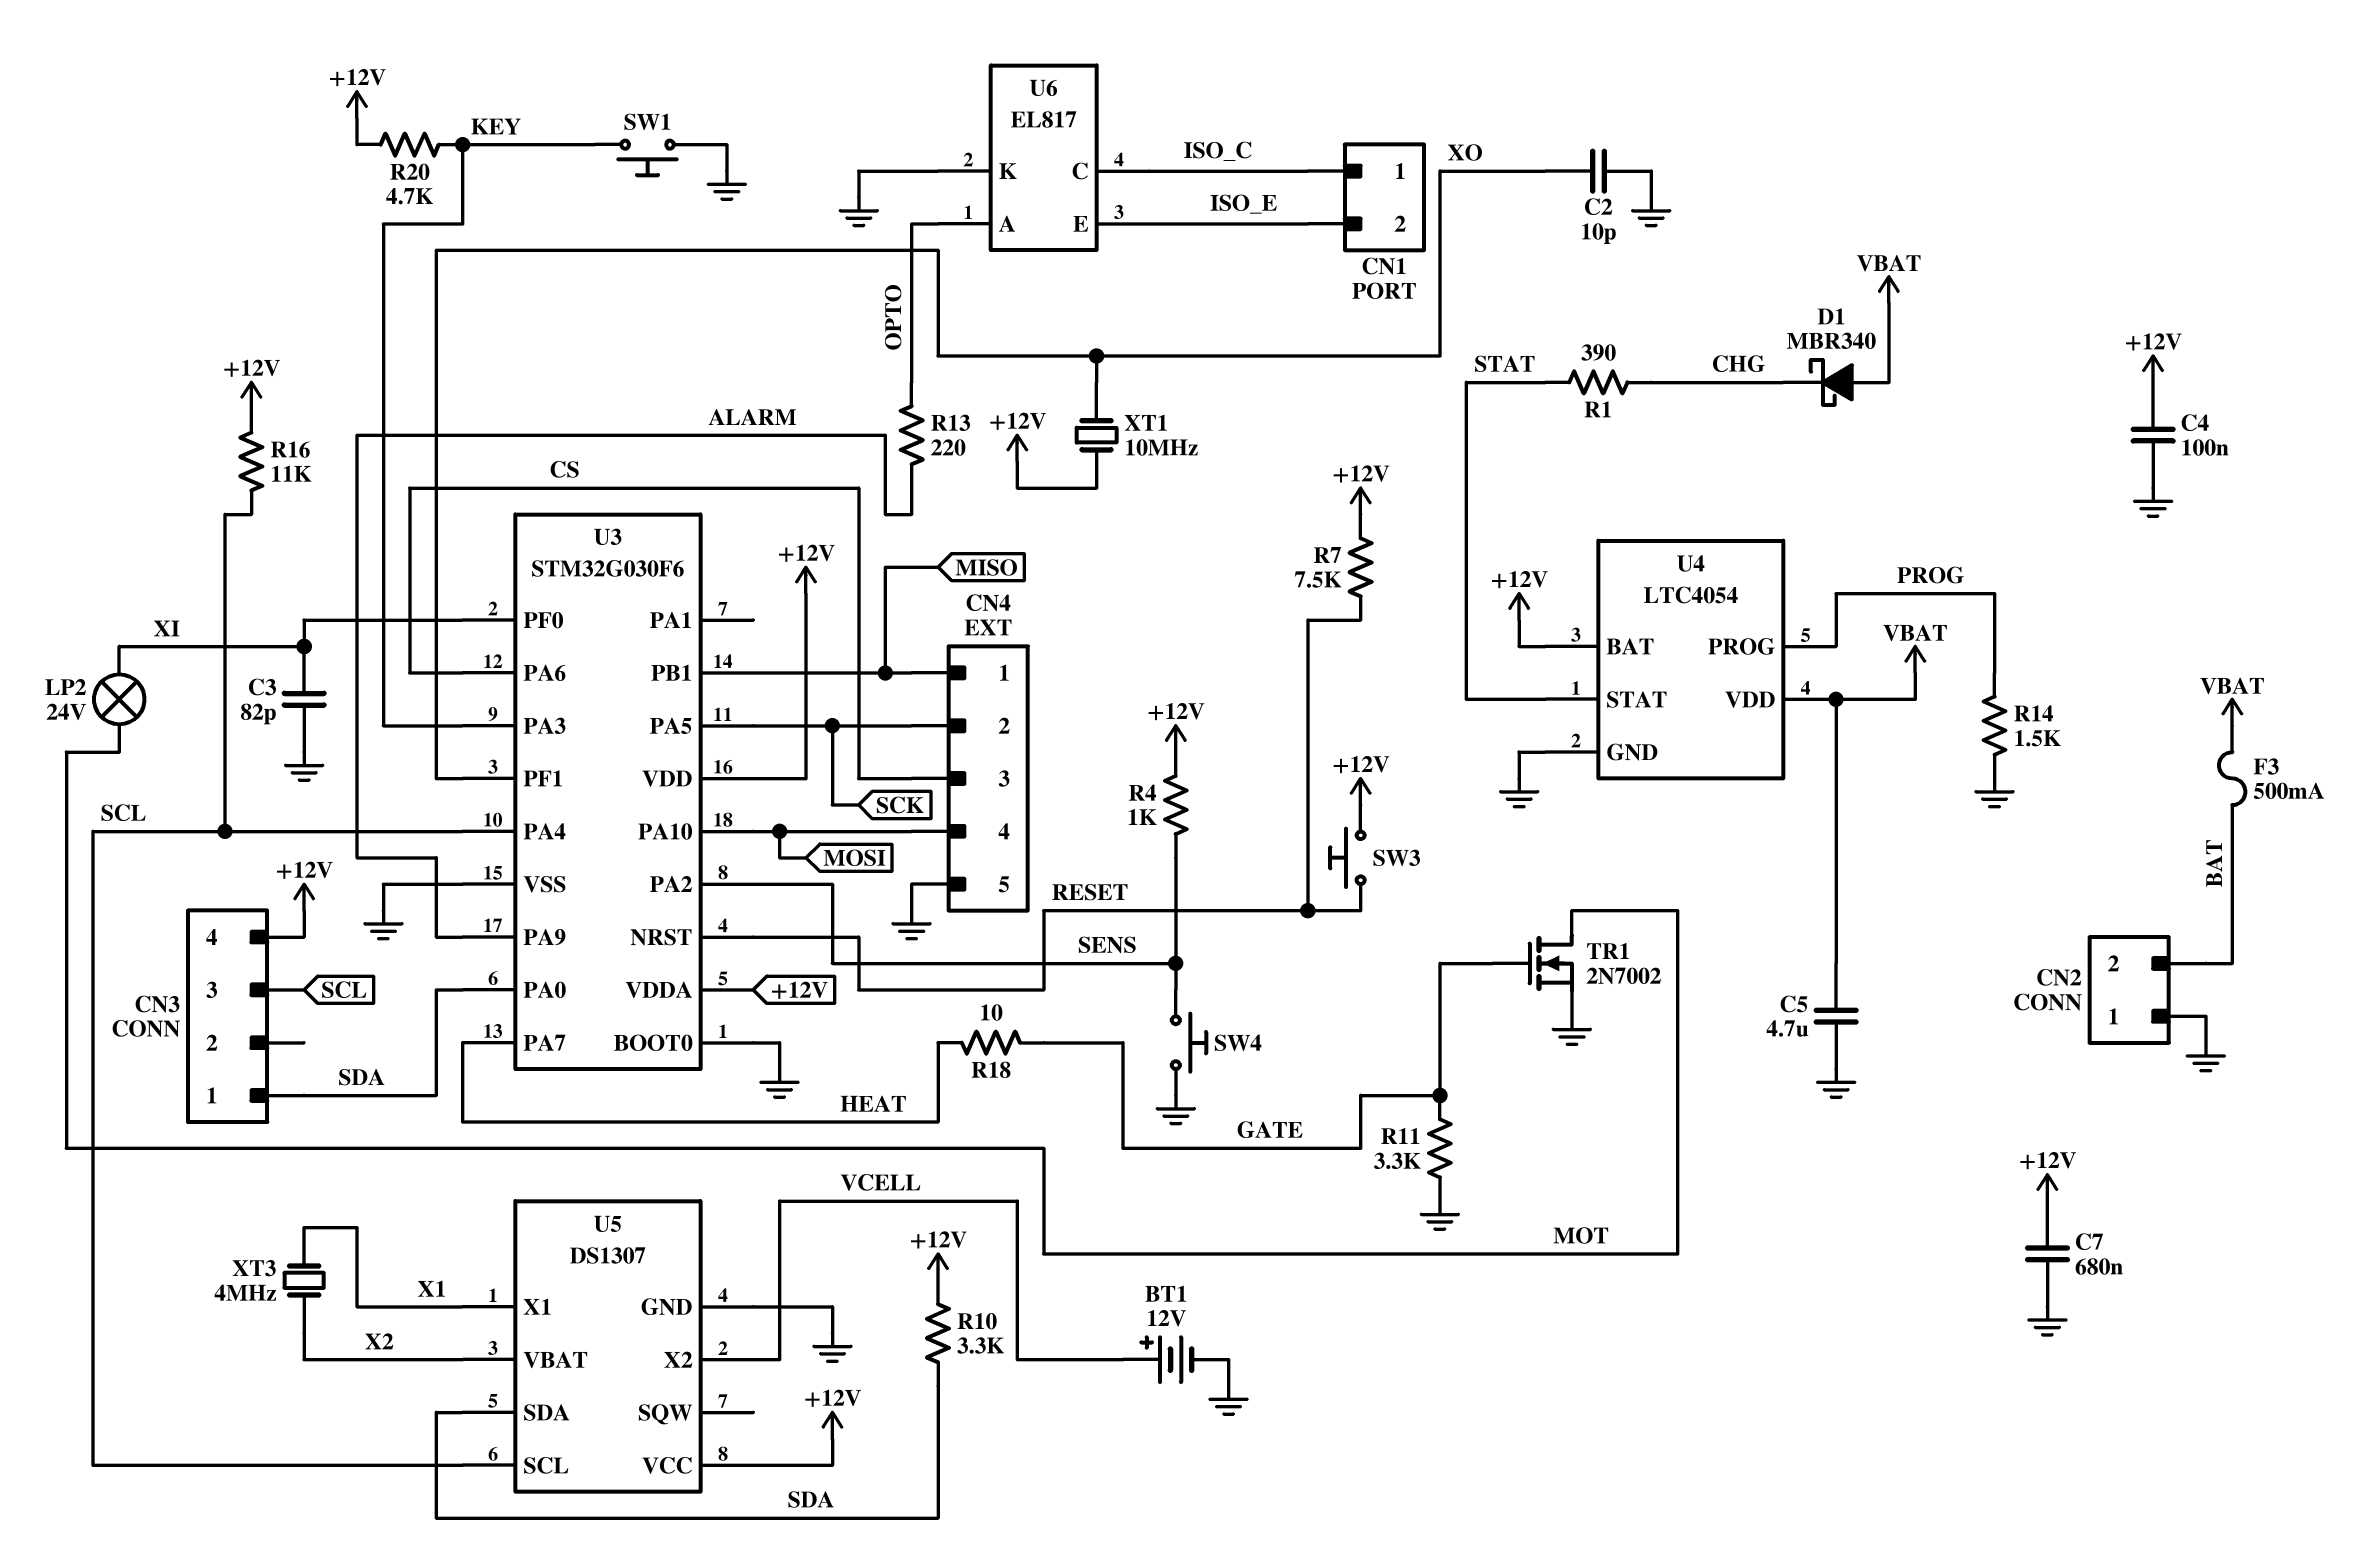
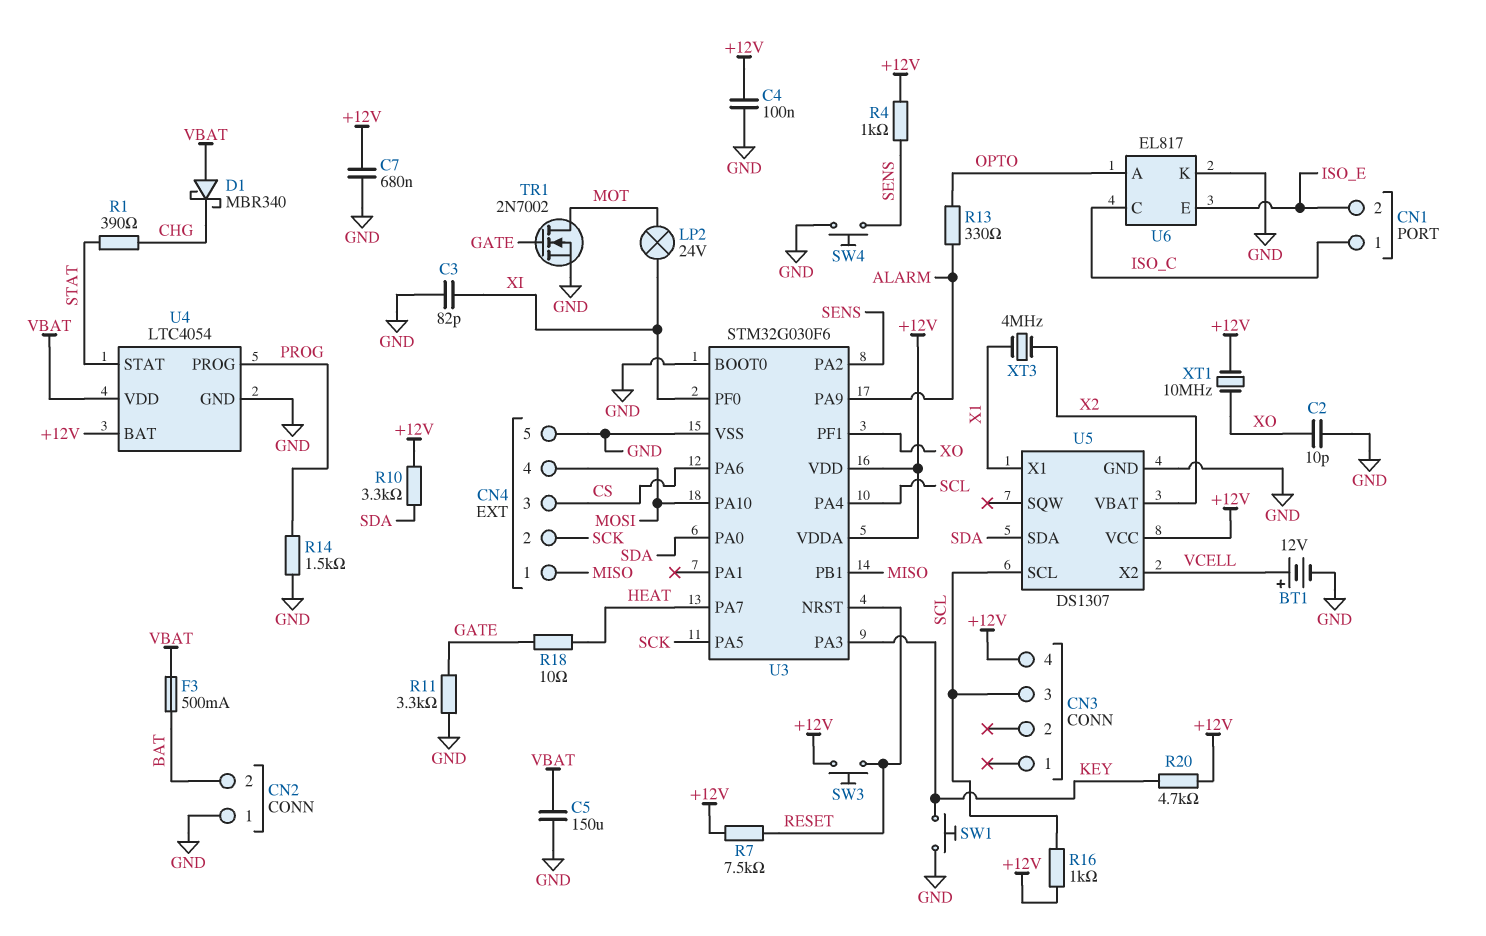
C5: 4.7uF (GND, VBAT) -> 150uF (GND, VBAT)
CN3 pin 1: SDA -> none
R13: 220 (ALARM, OPTO) -> 330 (ALARM, OPTO)
R16: 11k (+12V, SCL) -> 1k (+12V, SCL)

